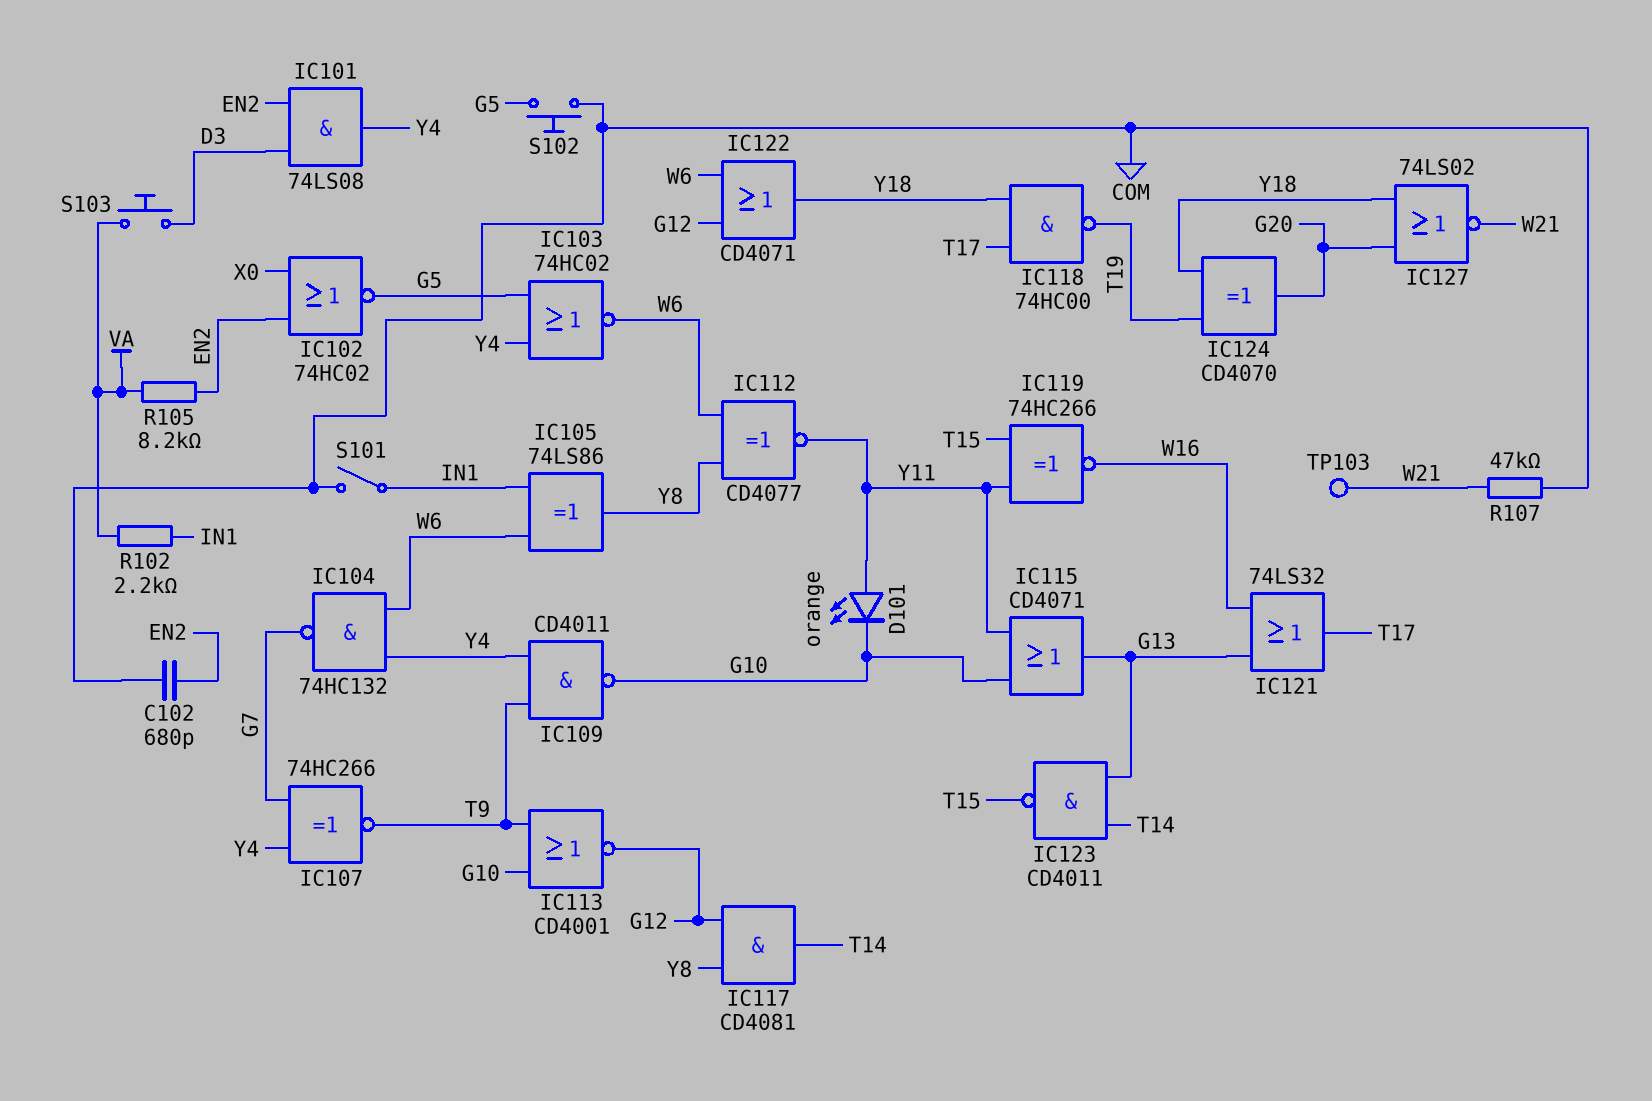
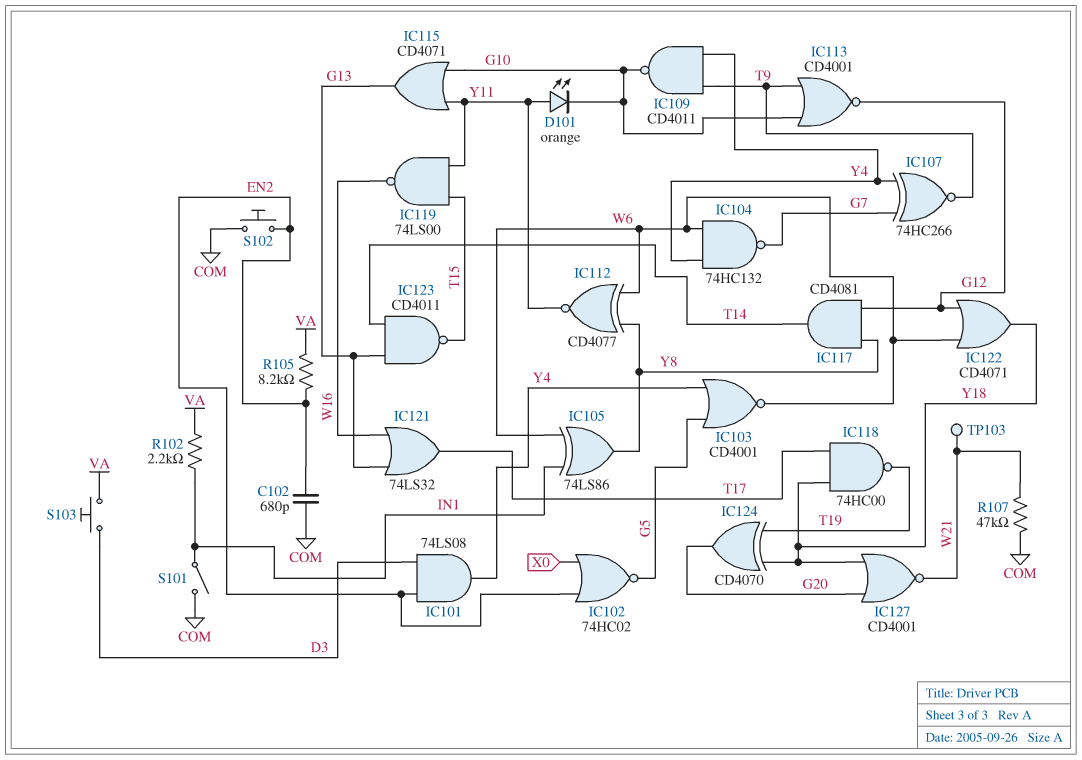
IC103: NOR 74HC02 (in G5, in Y4, out W6) -> NOR CD4001 (in G5, in Y4, out W6)
IC119: XNOR 74HC266 (in T15, in Y11, out W16) -> NAND 74LS00 (in T15, in Y11, out W16)
IC127: NOR 74LS02 (in G20, in Y18, out W21) -> NOR CD4001 (in G20, in Y18, out W21)
S102: button (COM, G5) -> button (COM, EN2)

